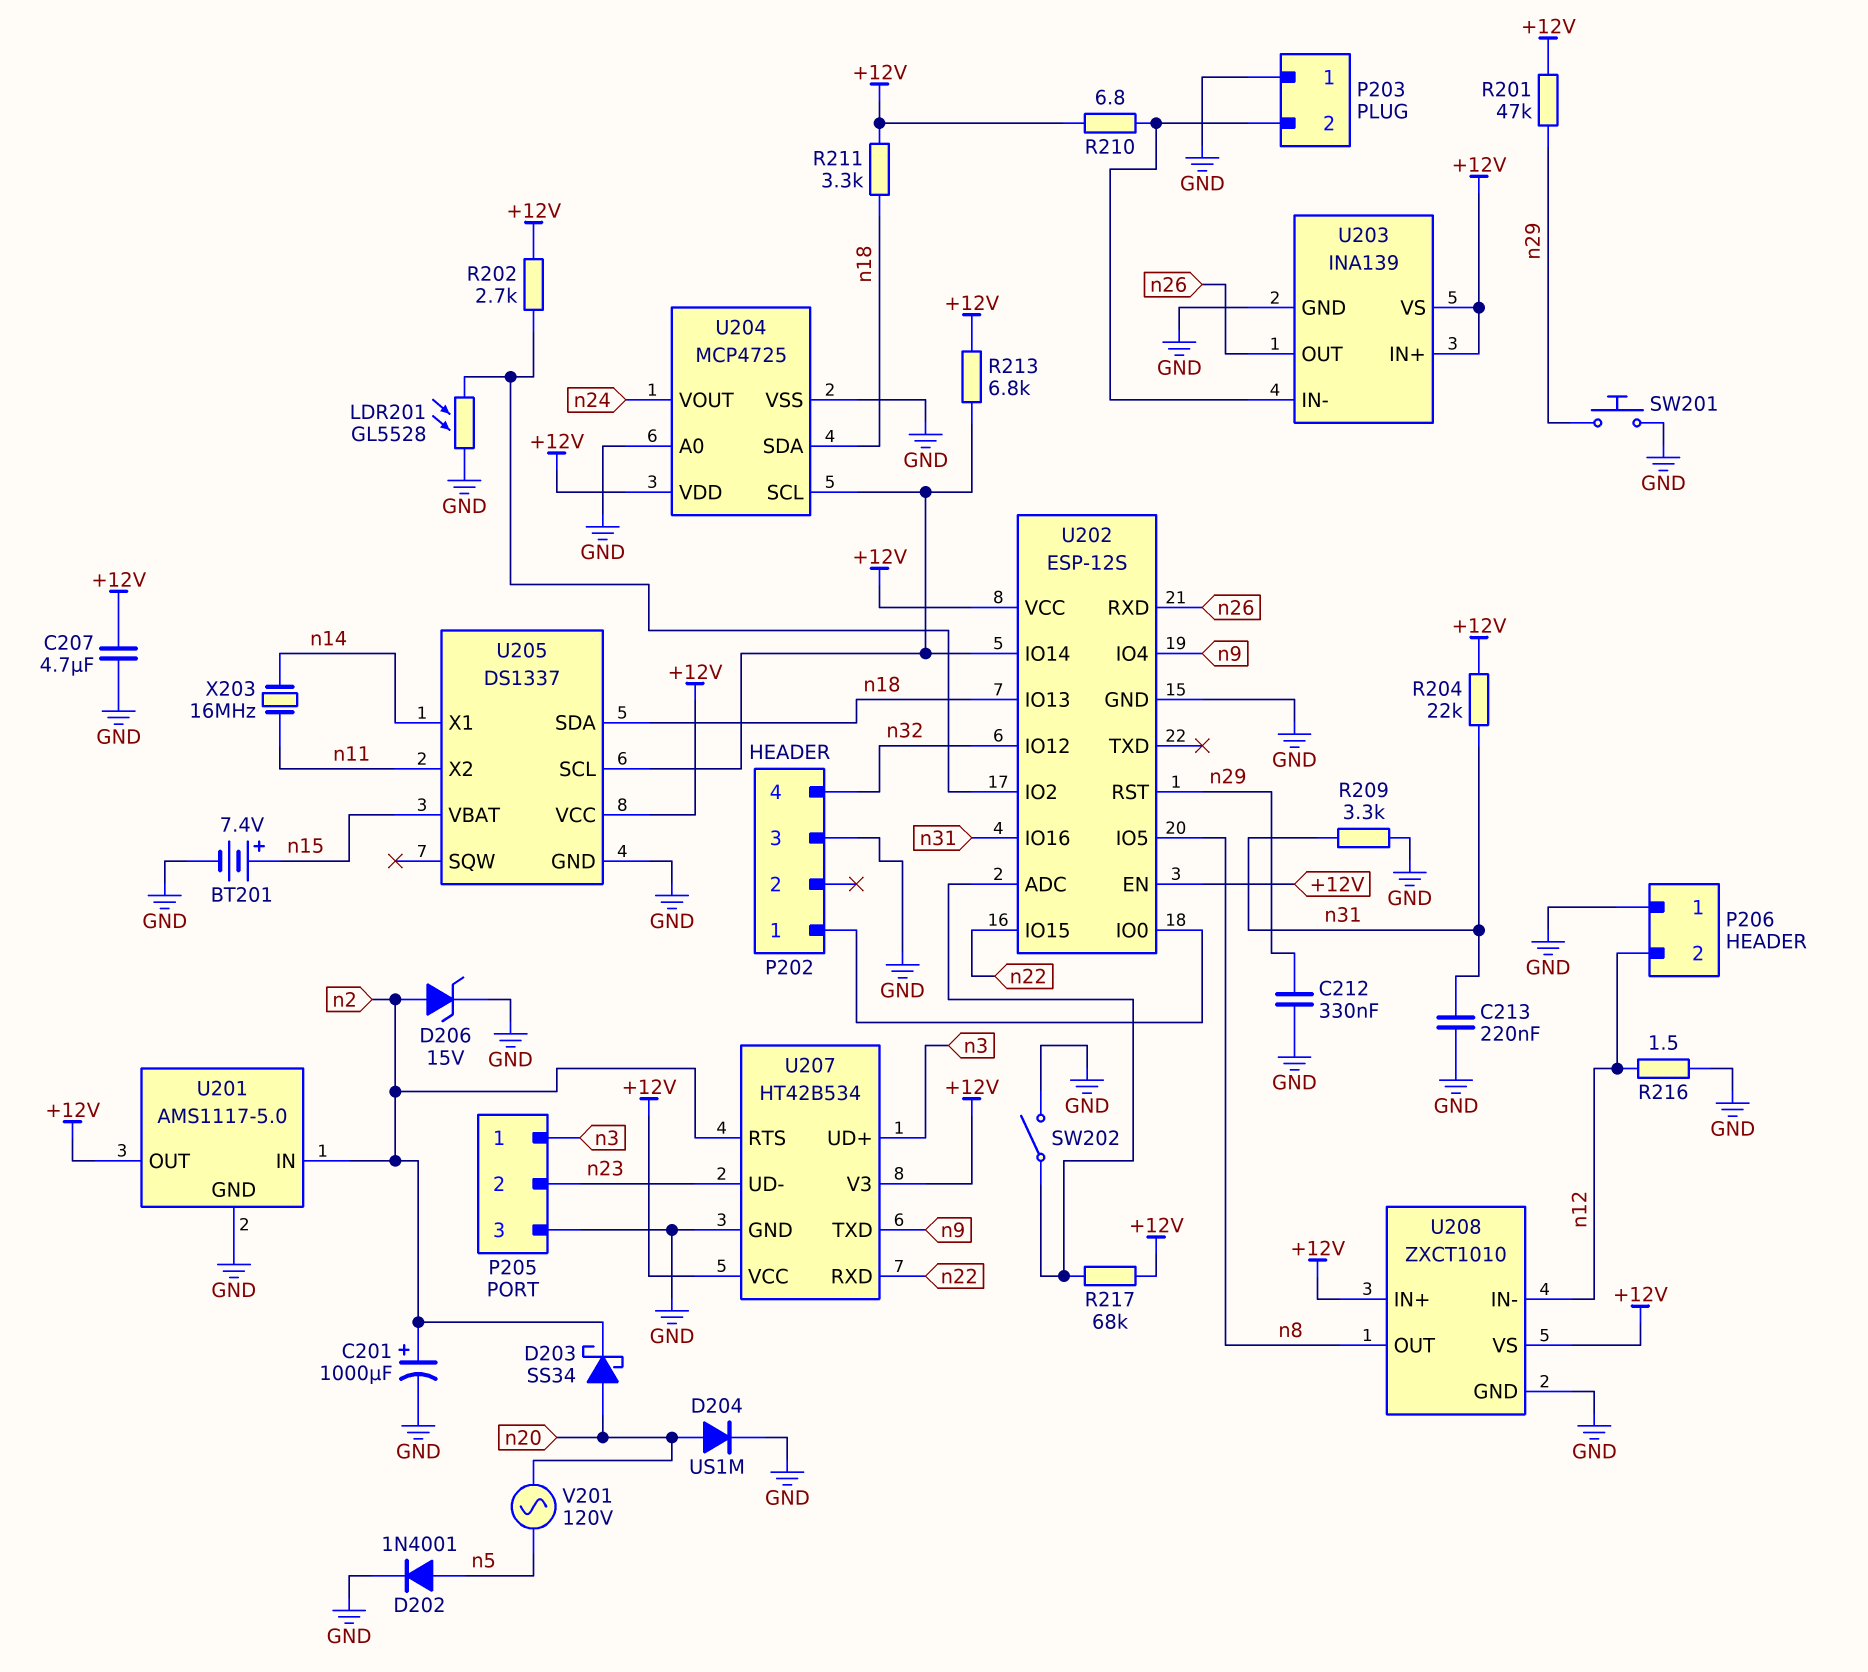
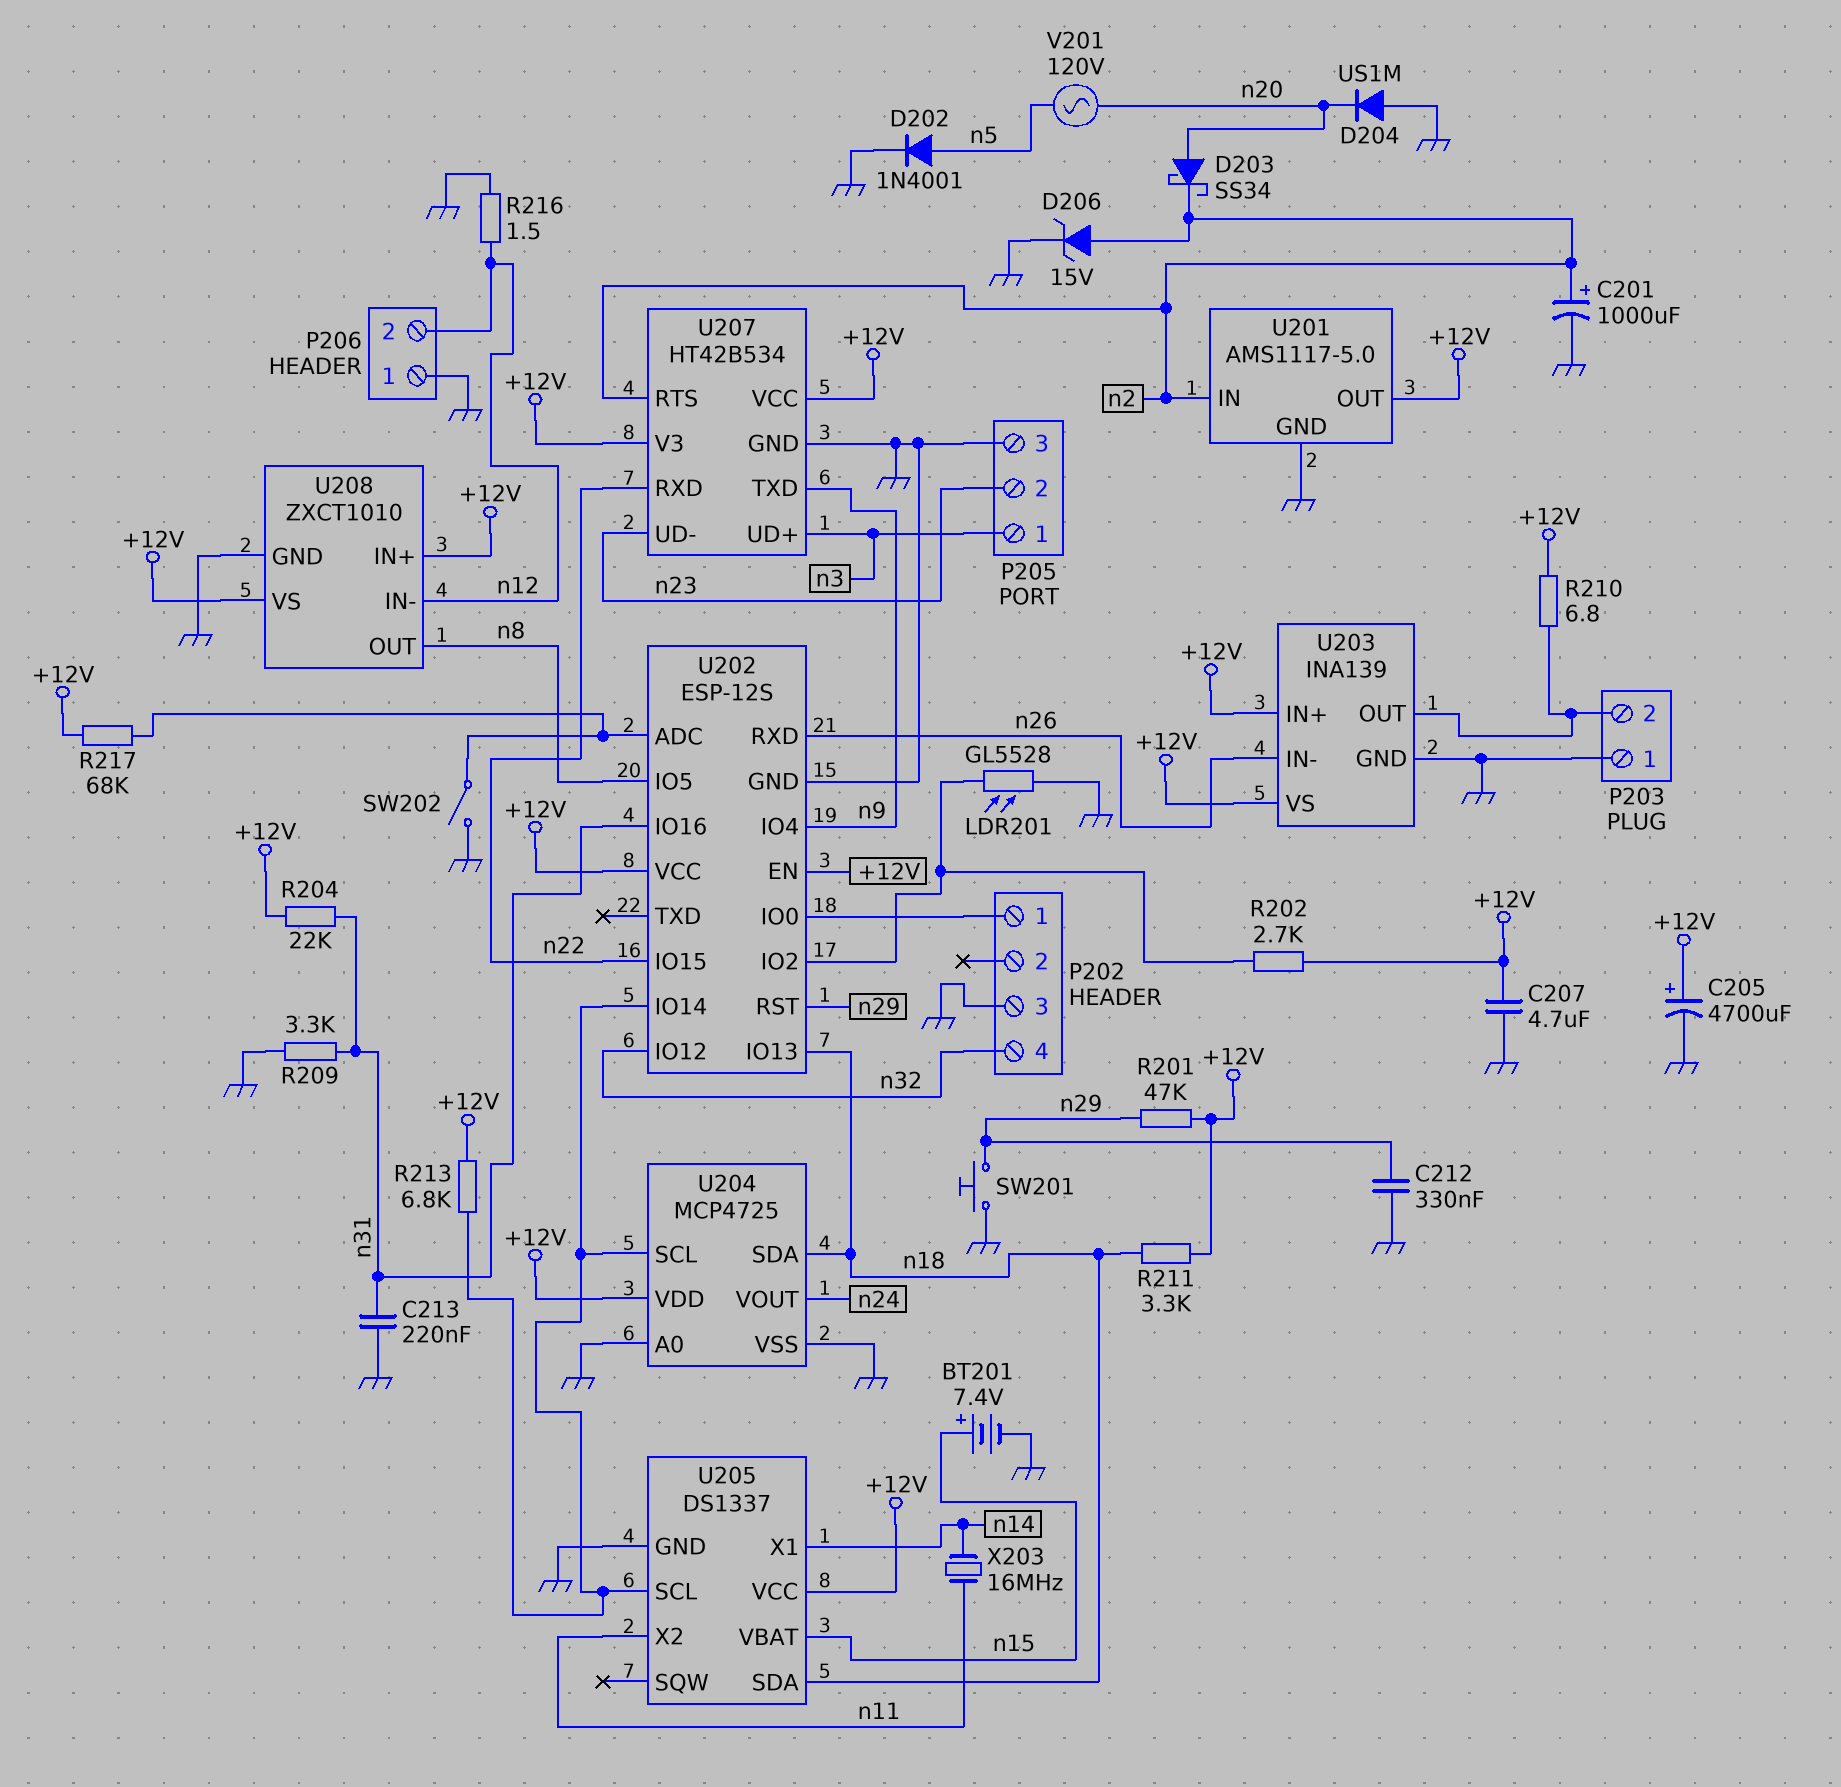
C205: none -> 4700uF (plus +12V, minus GND)
D204: diode US1M (A n20, K GND) -> diode US1M (A GND, K n20)
U203 pin IN-: P203/2 -> n26
U203 pin OUT: n26 -> P203/2

